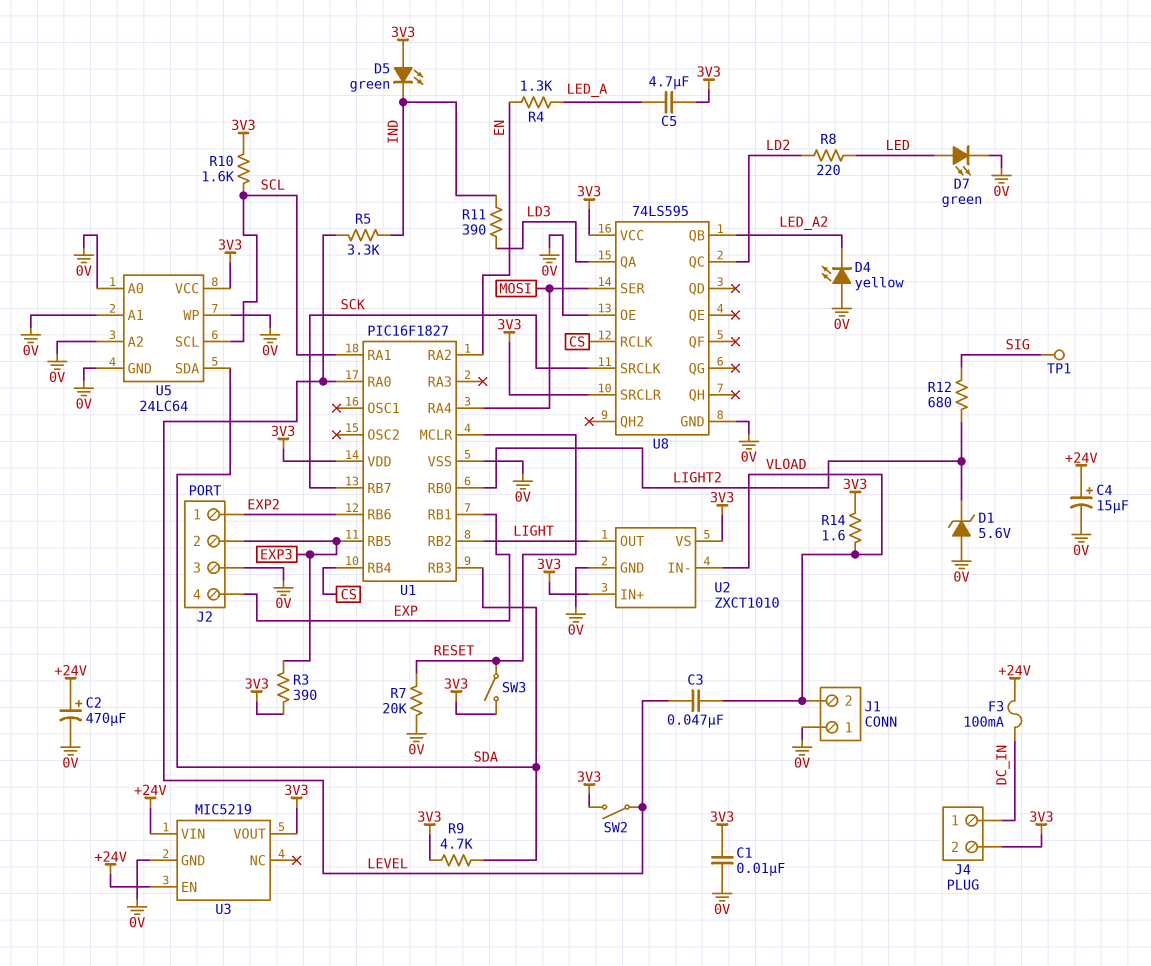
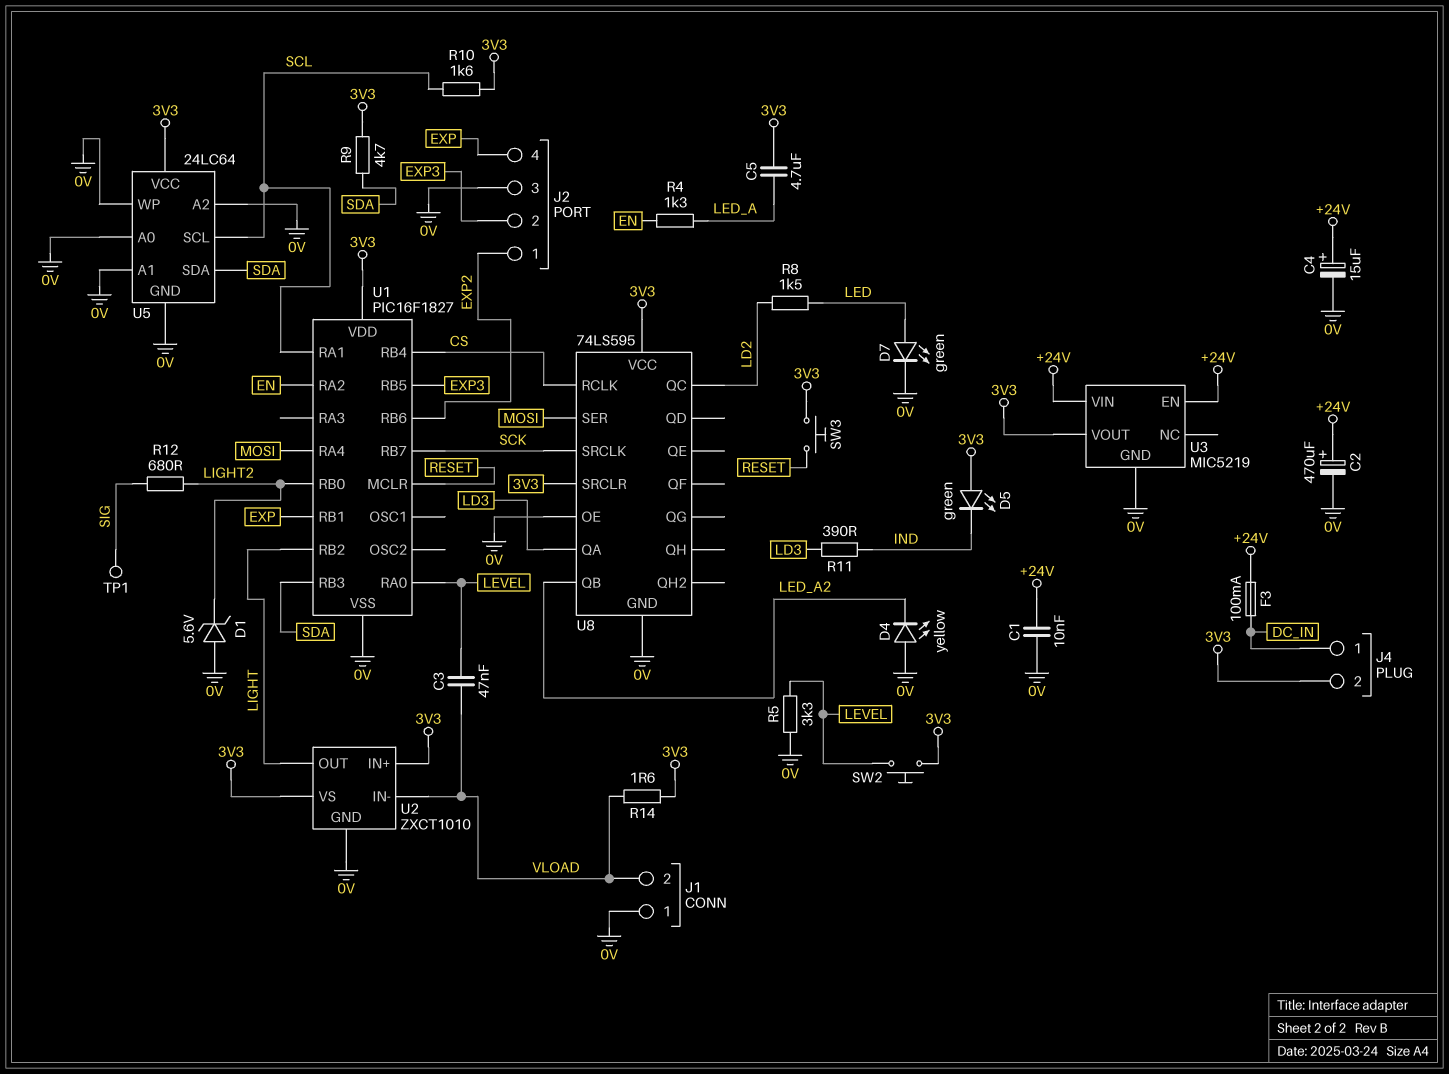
C1: 10nF (0V, 3V3) -> 10nF (+24V, 0V)
R3: 390 (3V3, EXP3) -> none
R5: 3.3k (IND, LEVEL) -> 3.3k (0V, LEVEL)
R7: 20k (0V, RESET) -> none
R8: 220 (LD2, LED) -> 1.5k (LD2, LED)
SW2: switch (3V3, LEVEL) -> button (3V3, LEVEL)
SW3: switch (3V3, RESET) -> button (3V3, RESET)

